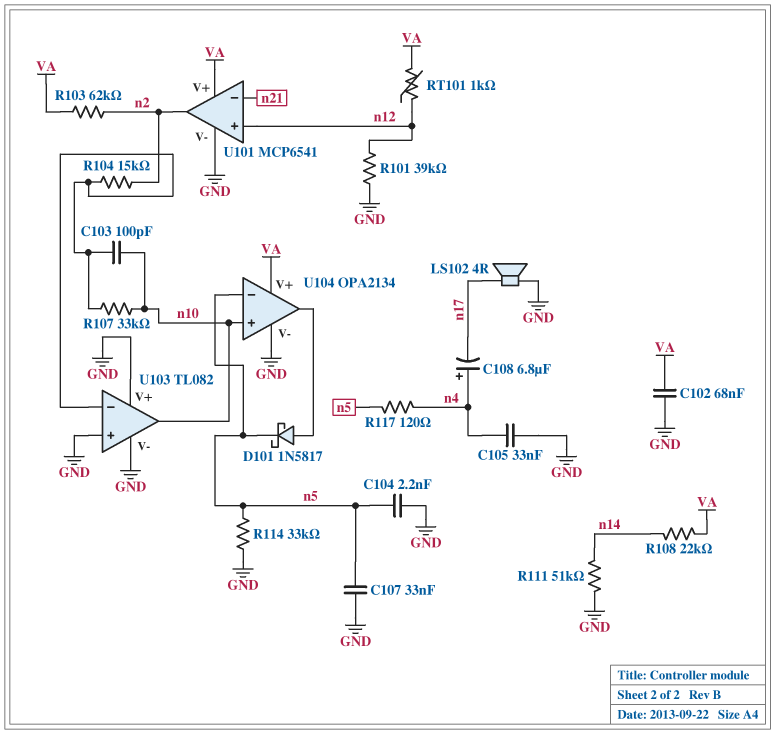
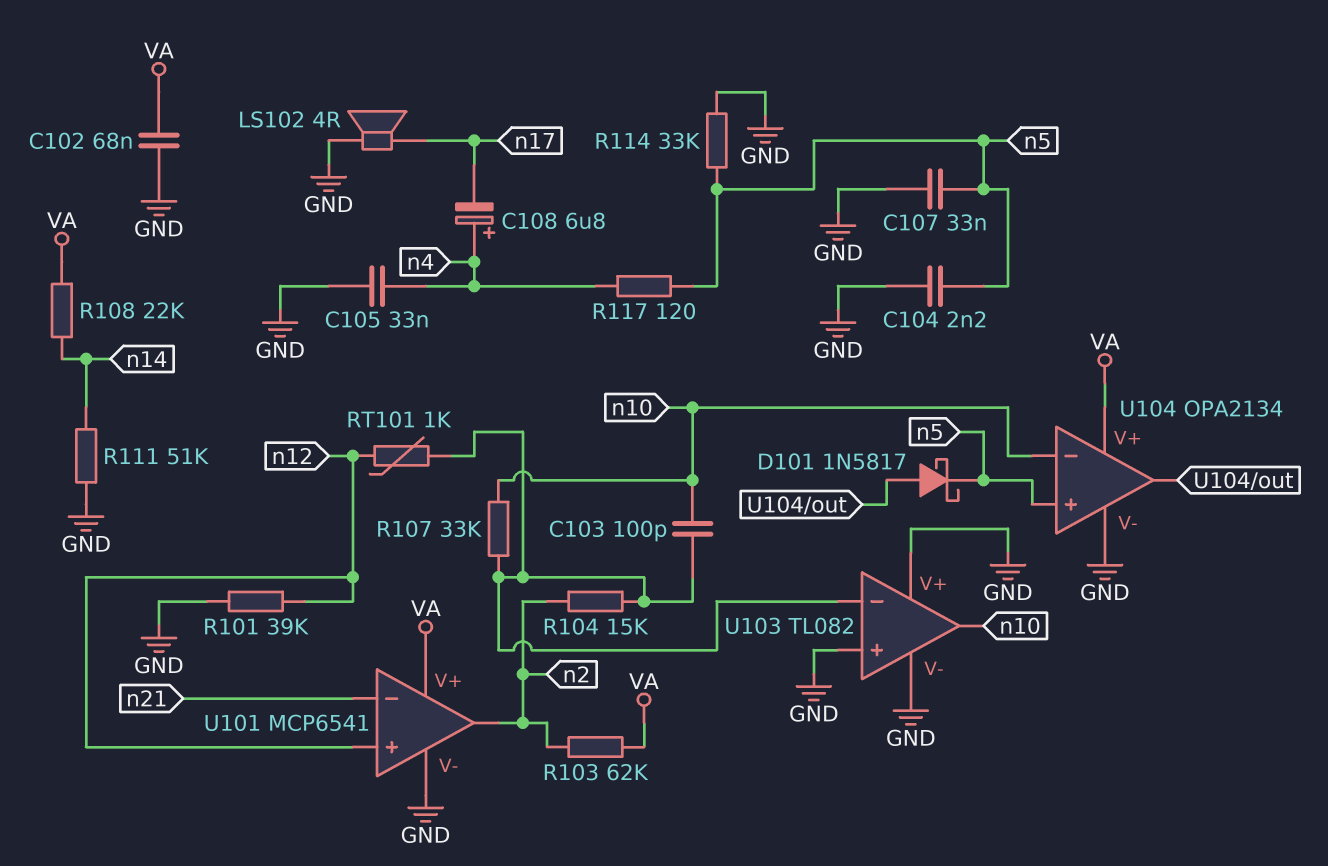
RT101: 1k (VA, n12) -> 1k (U103/in-, n12)
U104 pin in+: n10 -> n5
U104 pin in-: n5 -> n10

